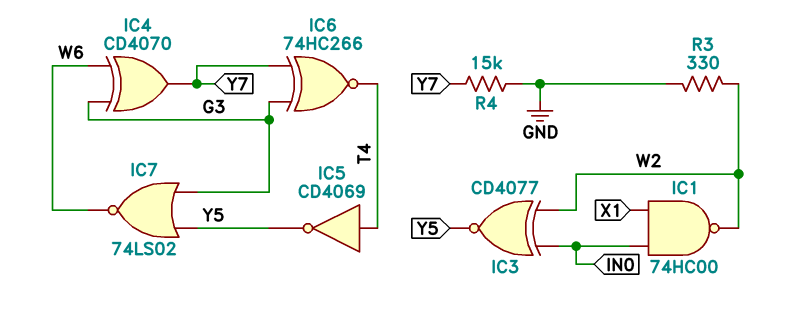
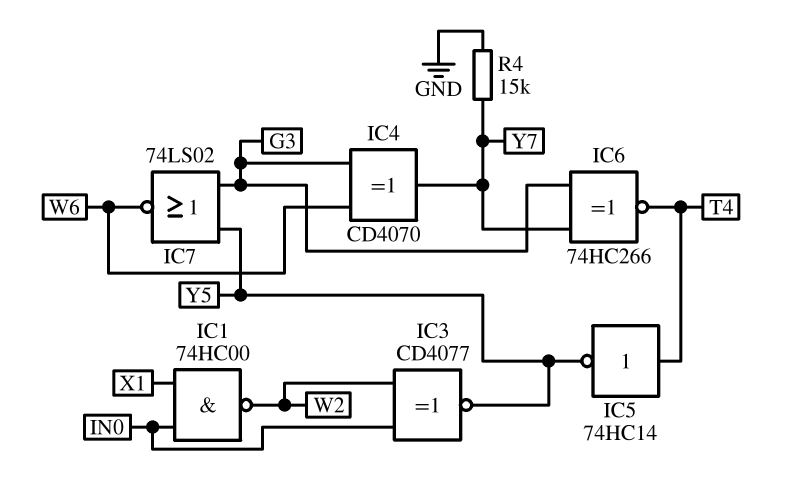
IC5: NOT CD4069 (in T4, out Y5) -> NOT 74HC14 (in T4, out Y5)
R3: 330 (GND, W2) -> none

